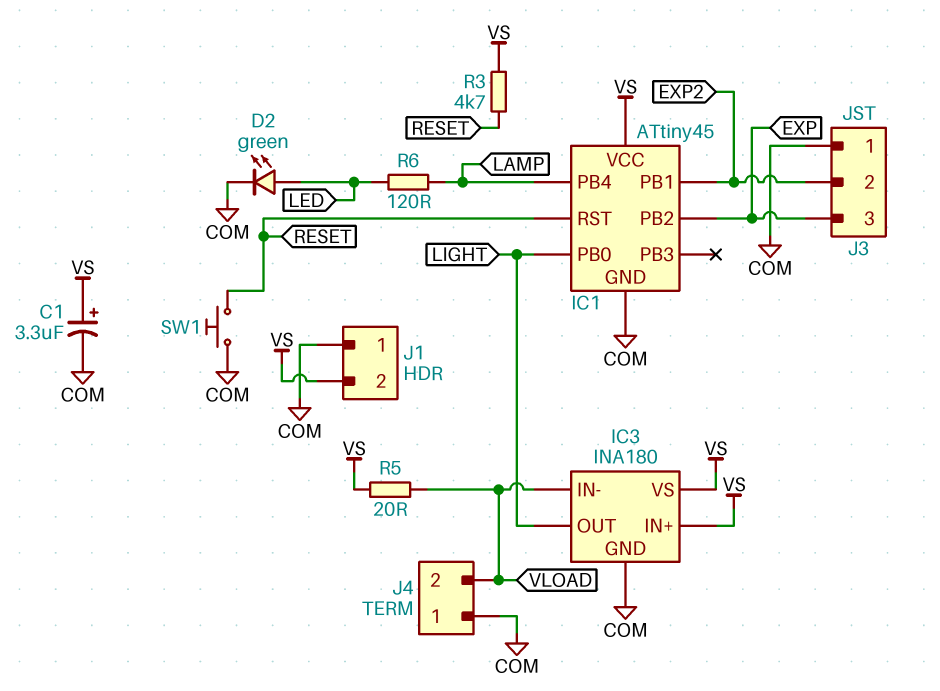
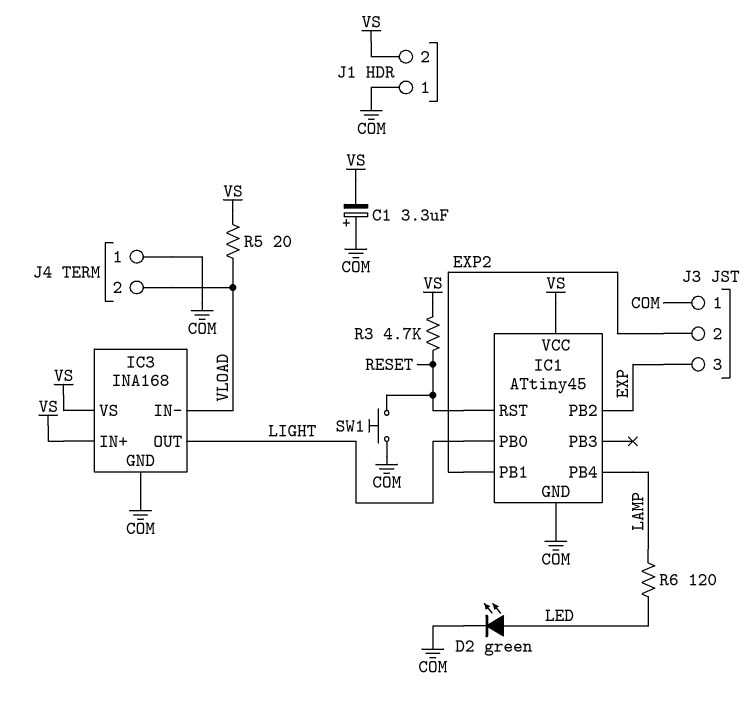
C1: 3.3uF (plus VS, minus COM) -> 3.3uF (plus COM, minus VS)
IC3: INA180 -> INA168

